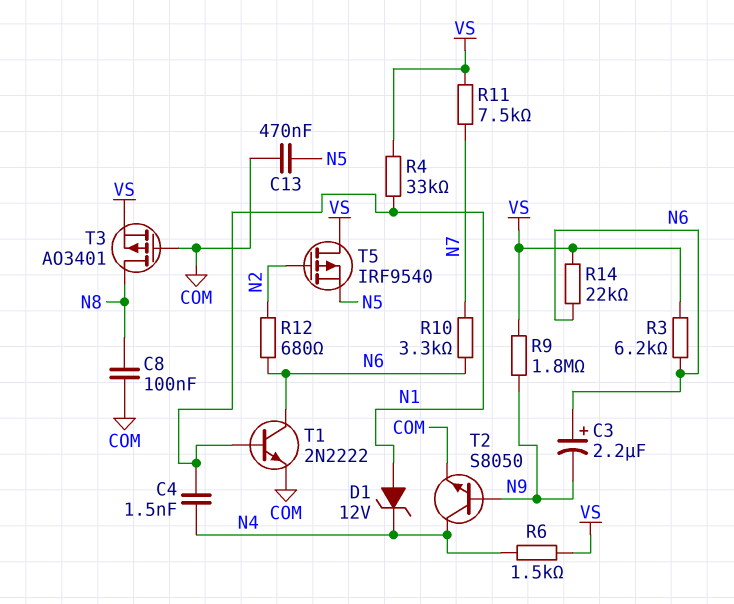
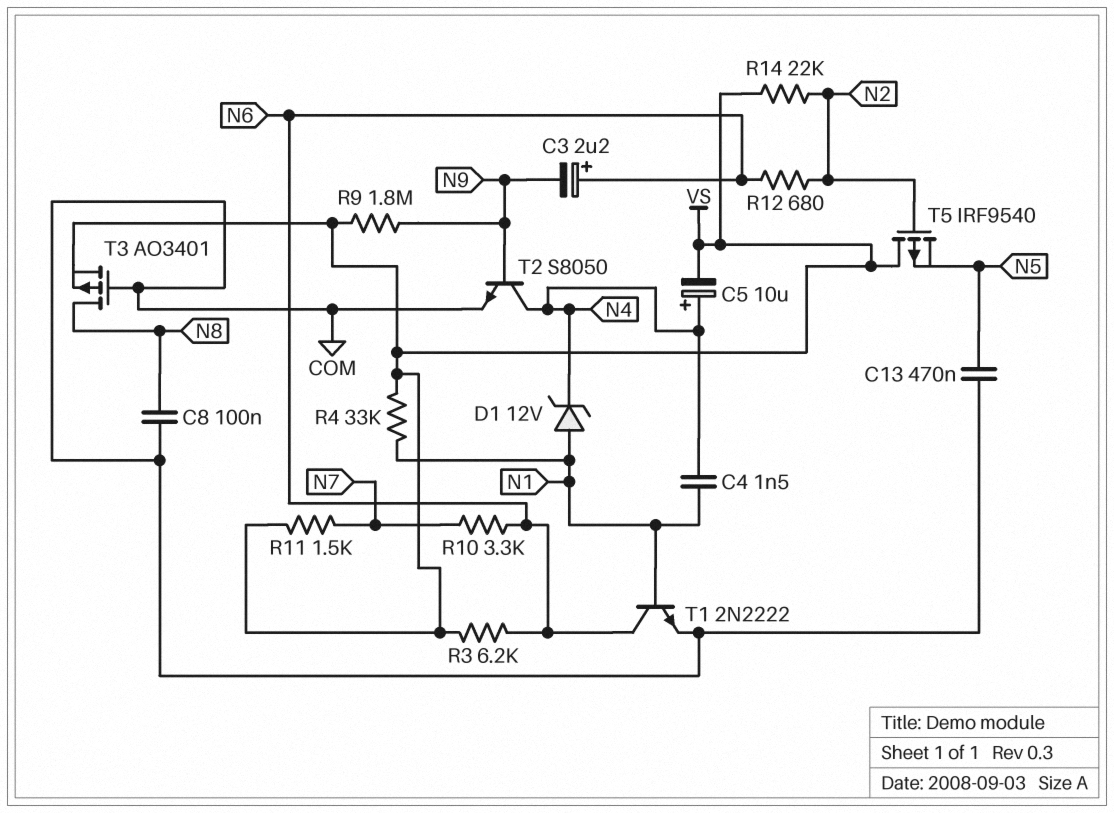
C5: none -> 10uF (plus N4, minus VS)
R6: 1.5k (N4, VS) -> none
R11: 7.5k (N7, VS) -> 1.5k (N7, VS)
R14: 22k (N6, VS) -> 22k (N2, VS)

